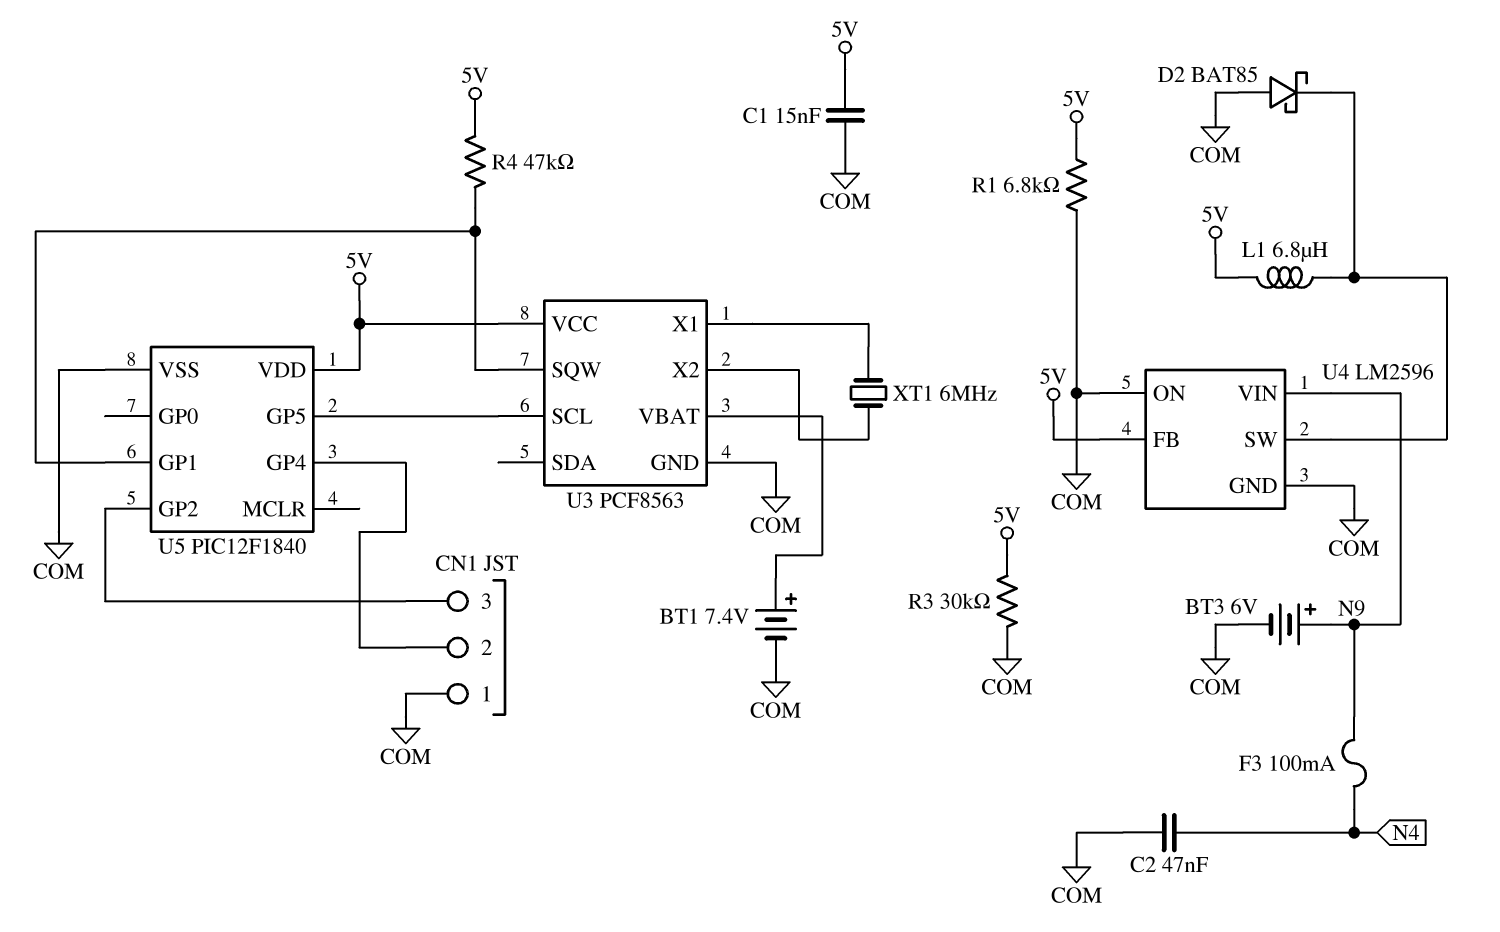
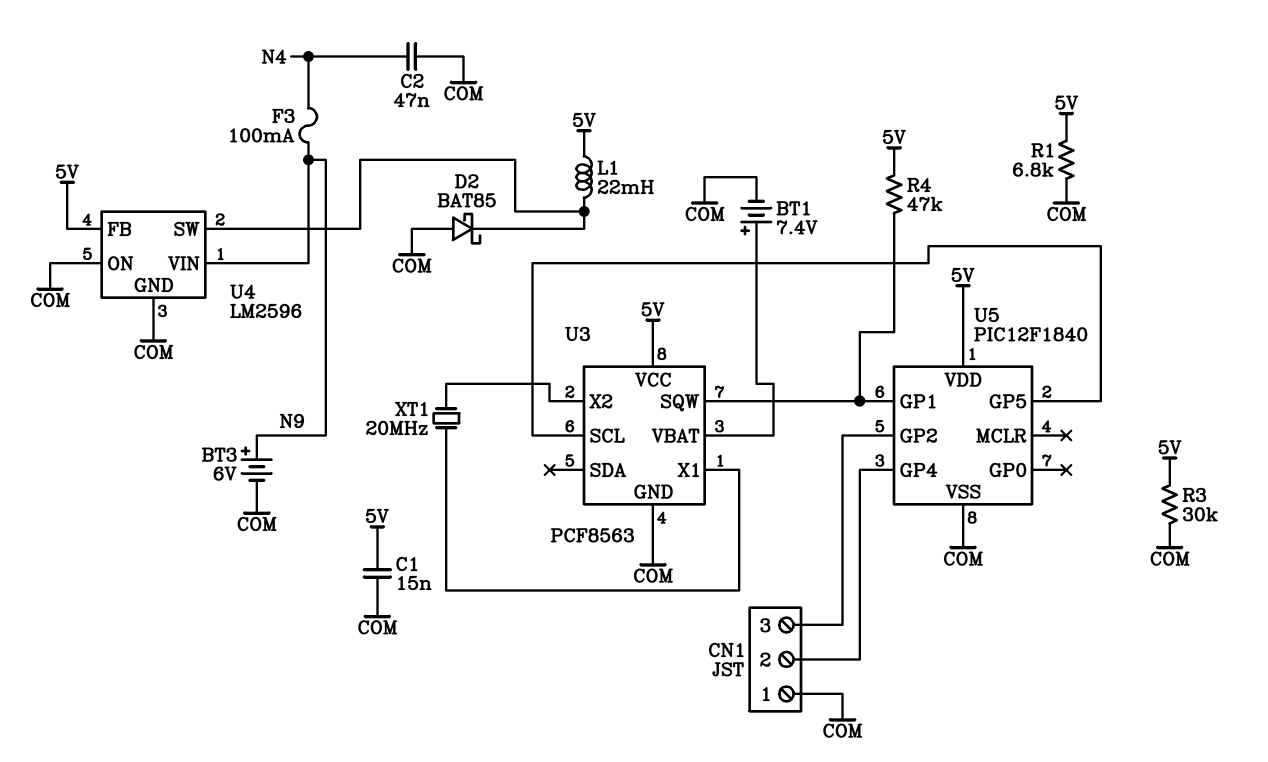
L1: 6.8uH (5V, U4/SW) -> 22mH (5V, U4/SW)
XT1: 6MHz (U3/X1, U3/X2) -> 20MHz (U3/X1, U3/X2)

